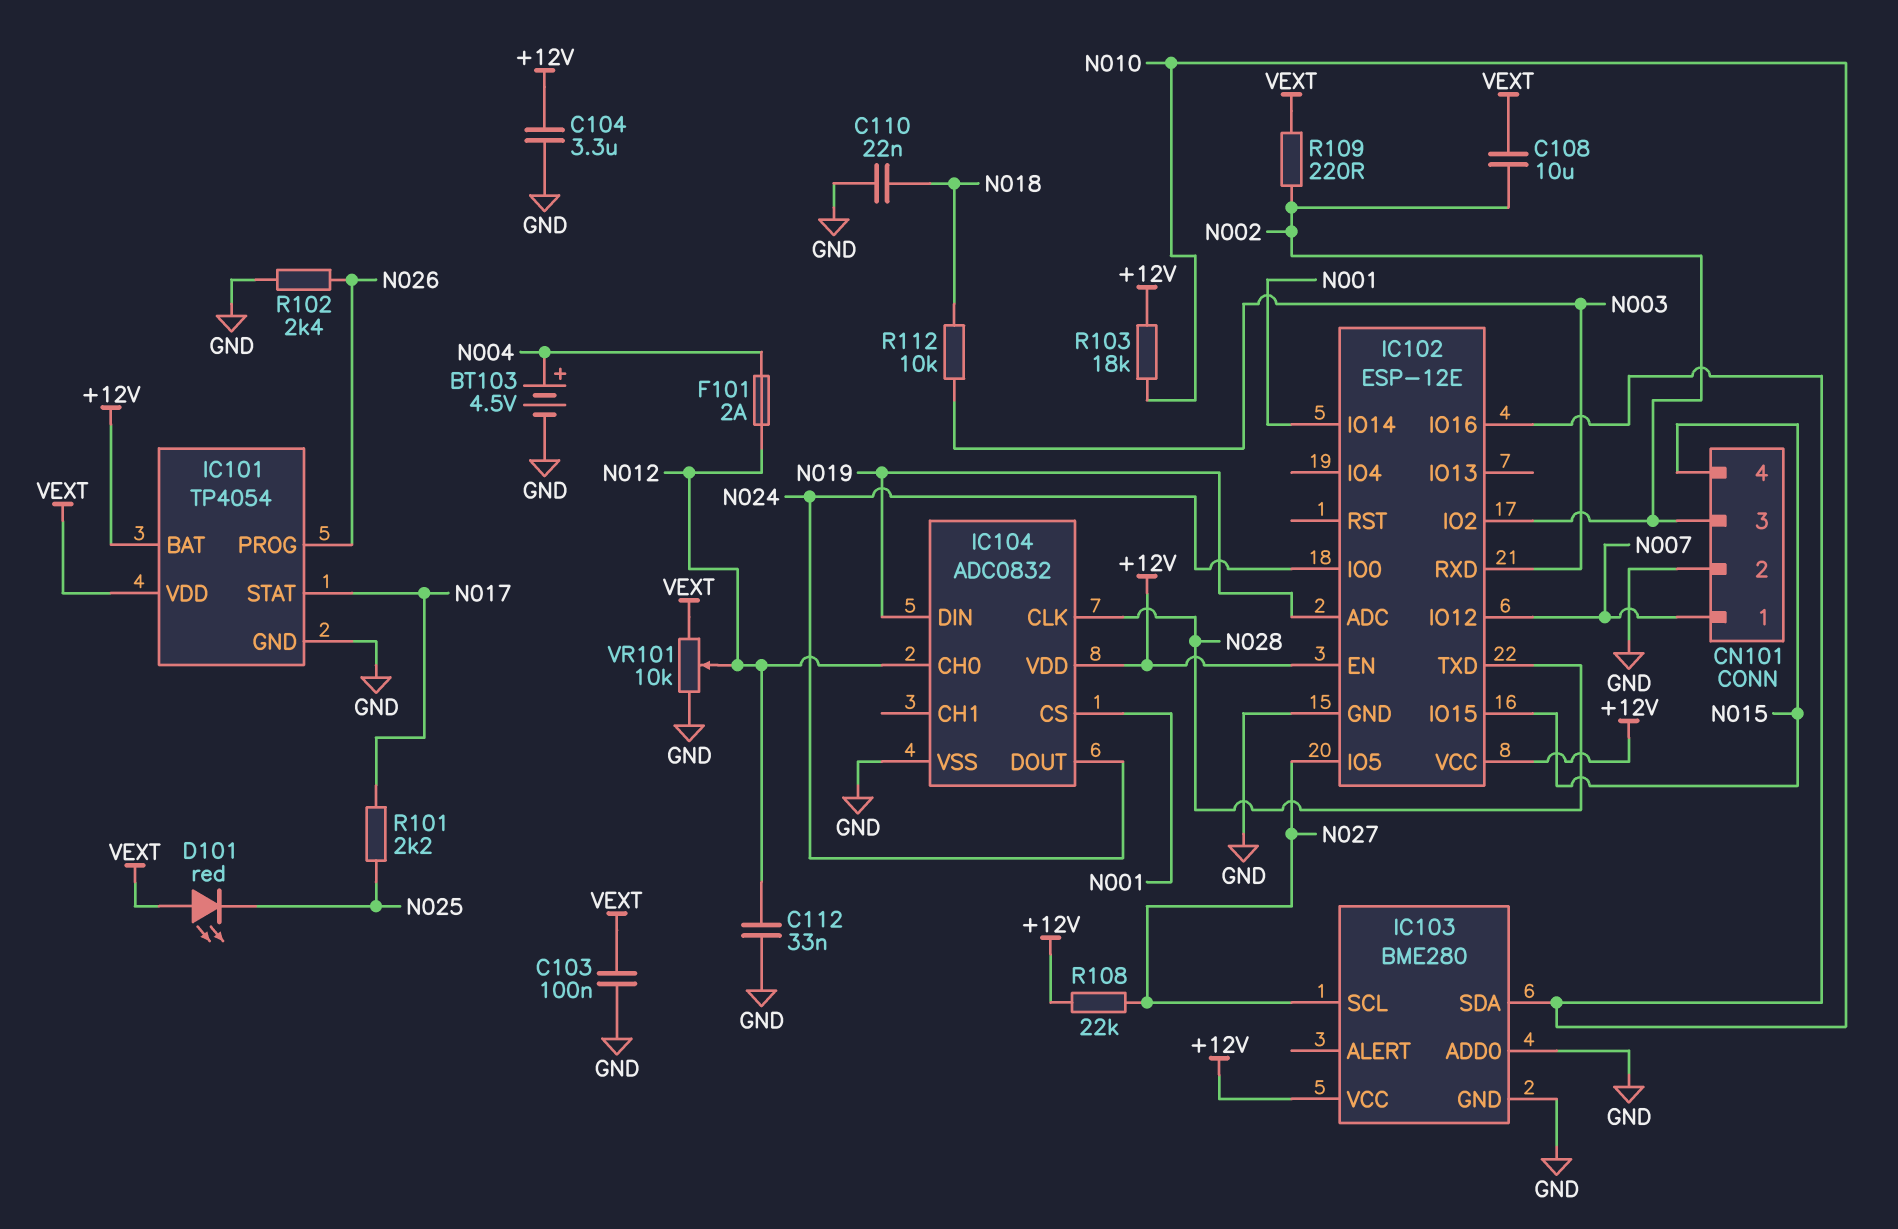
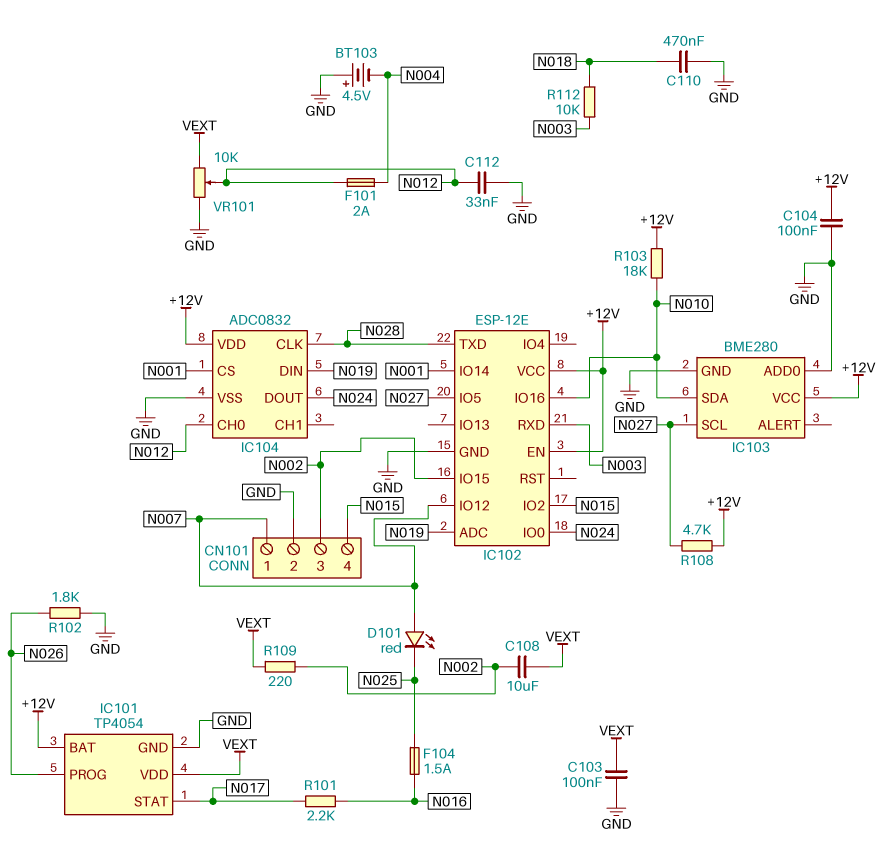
BT103: 4.5V (plus N004, minus GND) -> 4.5V (plus GND, minus N004)
C104: 3.3uF (+12V, GND) -> 100nF (+12V, GND)
C110: 22nF (GND, N018) -> 470nF (GND, N018)
D101: LED red (A VEXT, K N025) -> LED red (A N007, K N025)
F104: none -> 1.5A (N016, N025)
IC102 pin IO2: N002 -> N015
IC102 pin IO15: N015 -> N002
R101: 2.2k (N017, N025) -> 2.2k (N016, N017)
R102: 2.4k (GND, N026) -> 1.8k (GND, N026)
R108: 22k (+12V, N027) -> 4.7k (+12V, N027)

